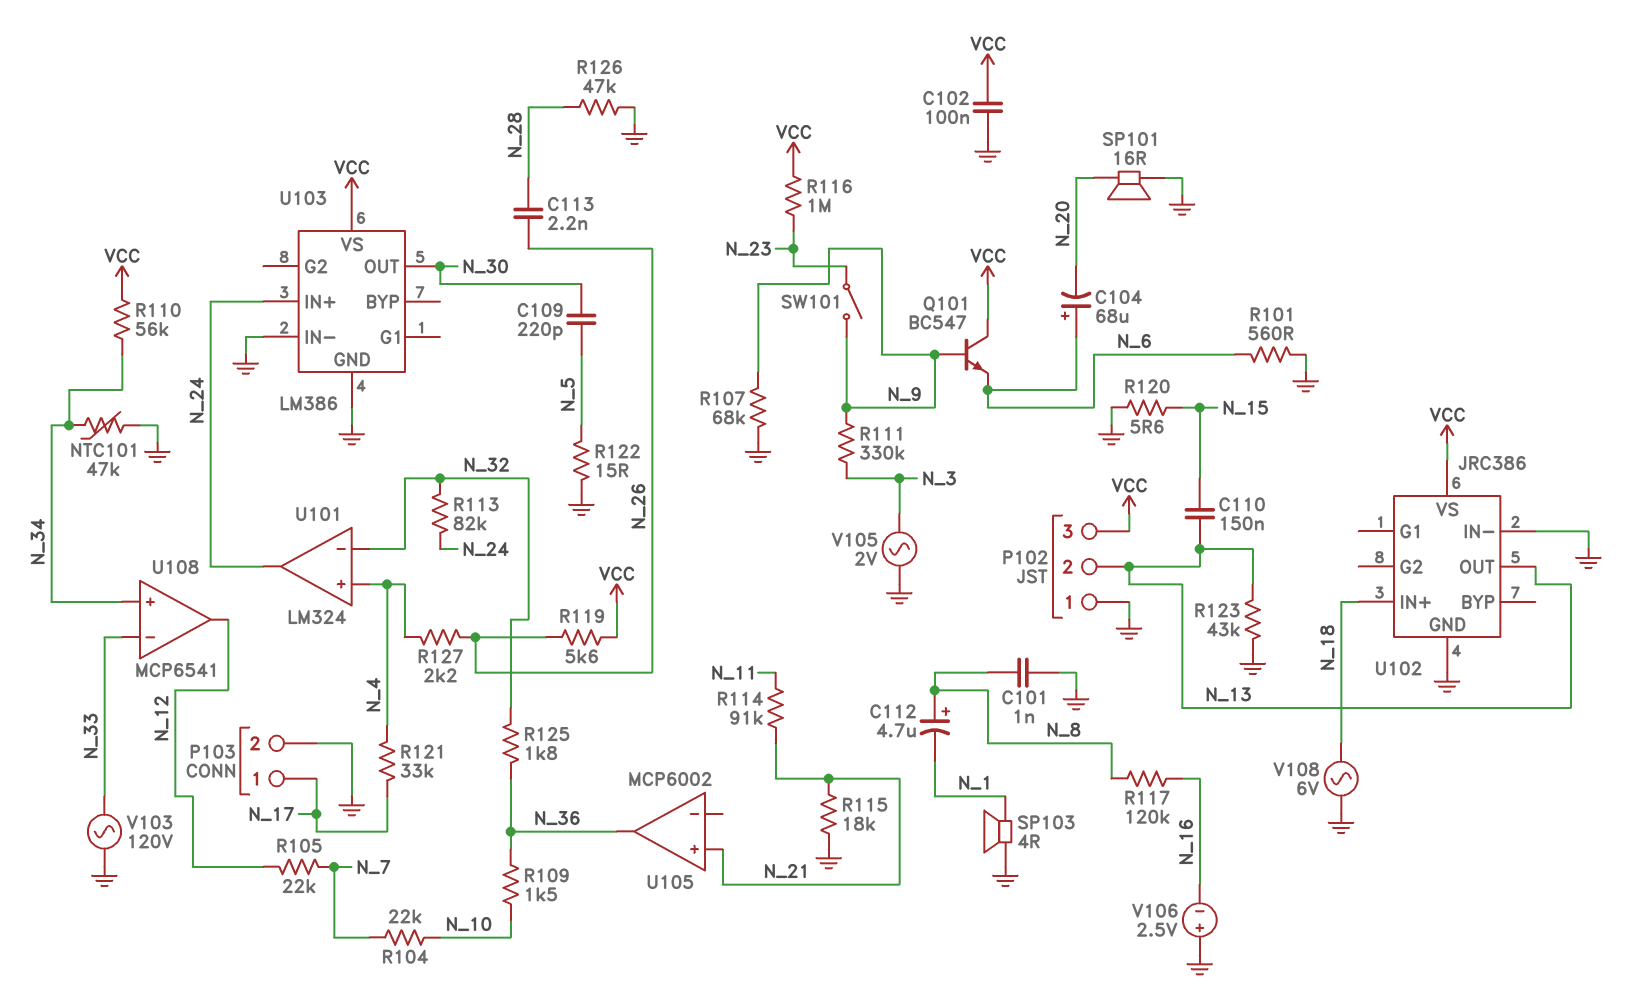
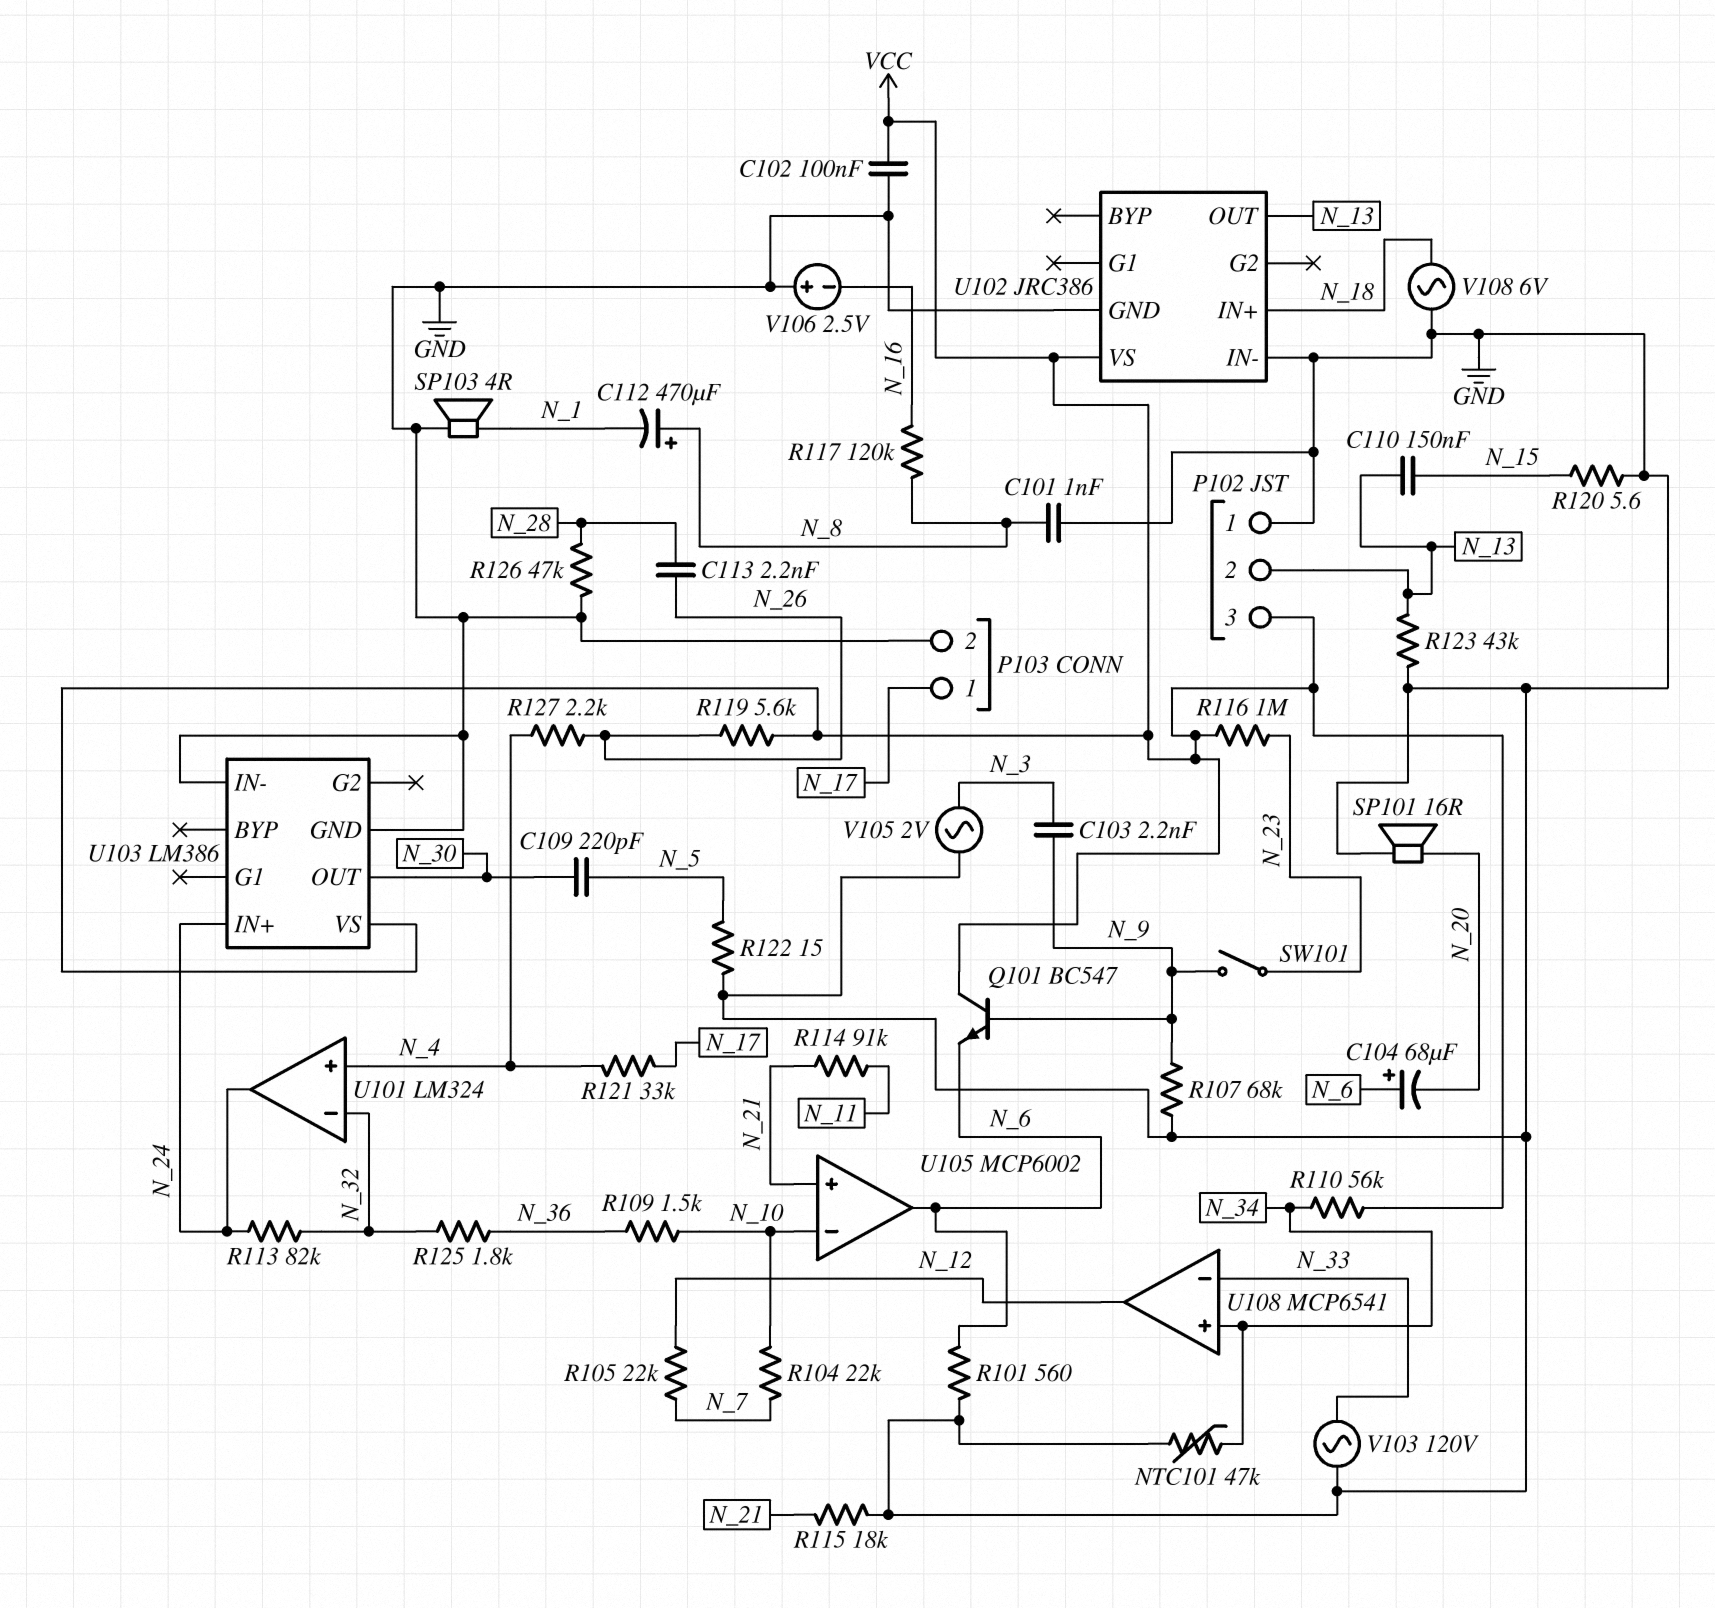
C103: none -> 2.2nF (N_3, N_9)
C112: 4.7uF (plus N_8, minus N_1) -> 470uF (plus N_8, minus N_1)
R111: 330k (N_3, N_9) -> none
U105 pin in-: none -> N_10
U105 pin out: N_36 -> N_6

